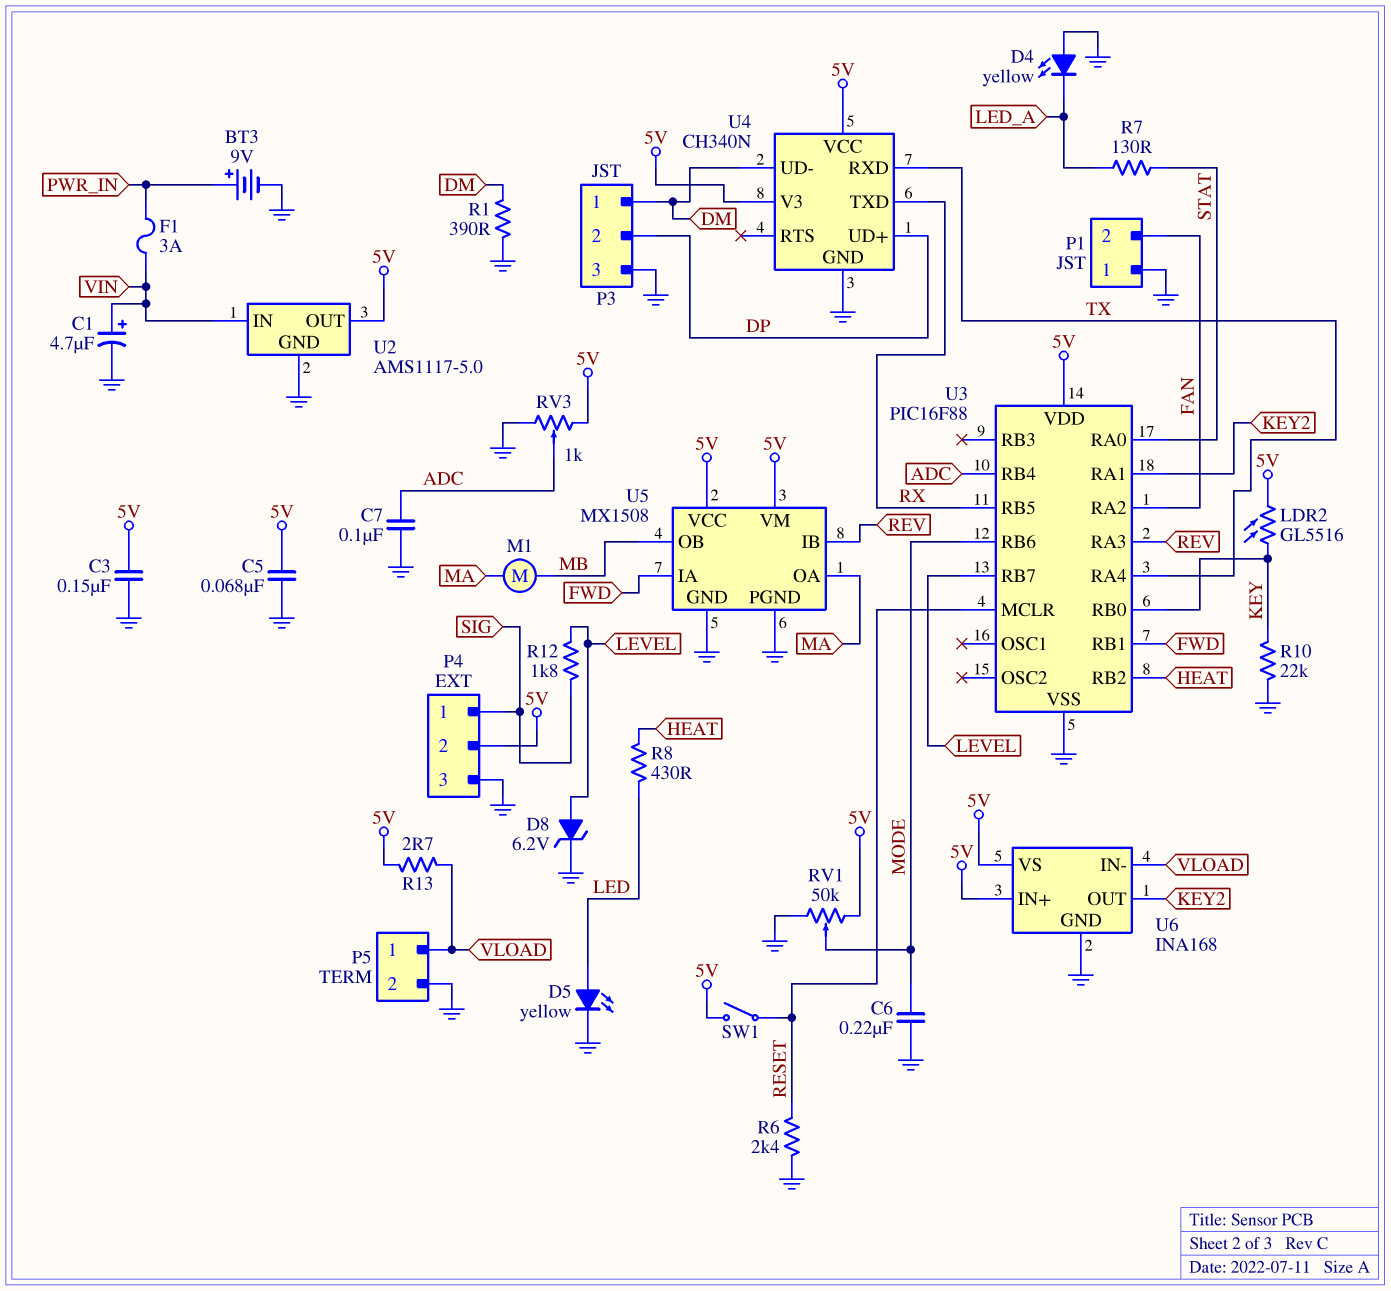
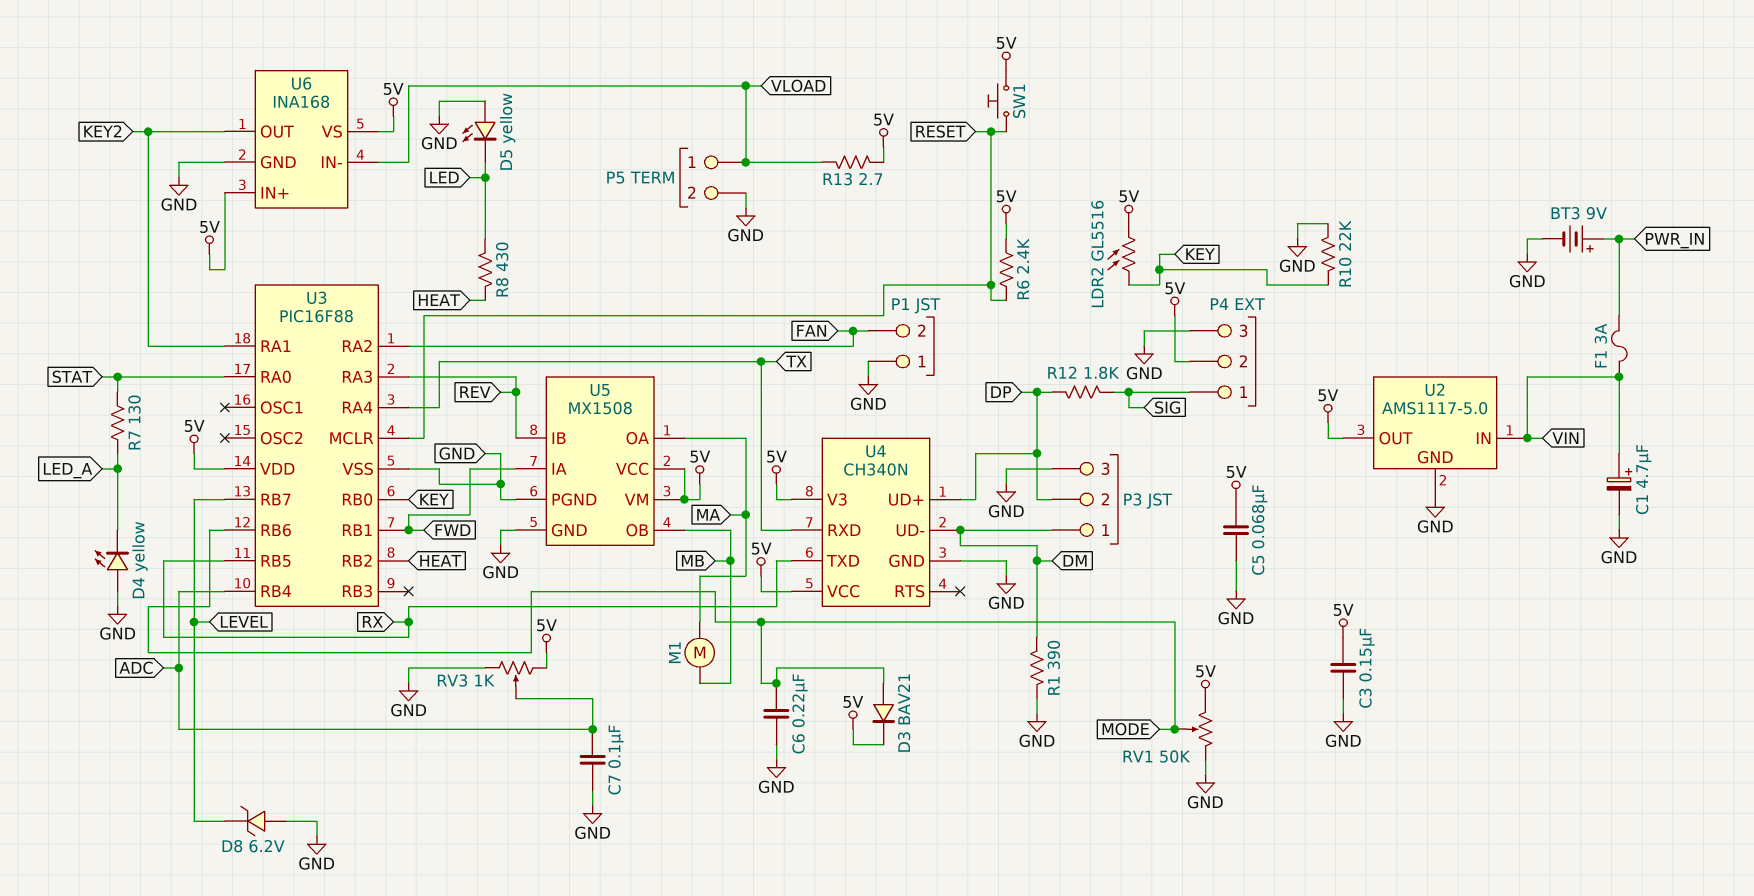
D3: none -> diode BAV21 (A MODE, K 5V)
D5: LED yellow (A LED, K GND) -> LED yellow (A GND, K LED)
D8: zener 6.2V (A LEVEL, K GND) -> zener 6.2V (A GND, K LEVEL)
R6: 2.4k (GND, RESET) -> 2.4k (5V, RESET)
R12: 1.8k (LEVEL, SIG) -> 1.8k (DP, SIG)
SW1: switch (5V, RESET) -> button (5V, RESET)

